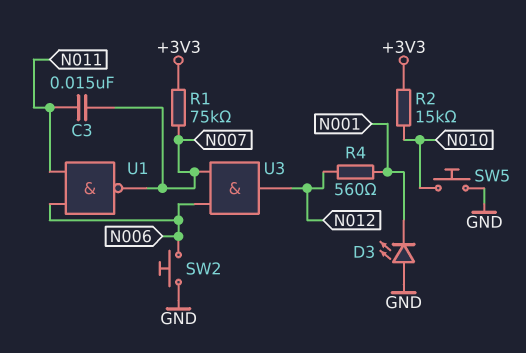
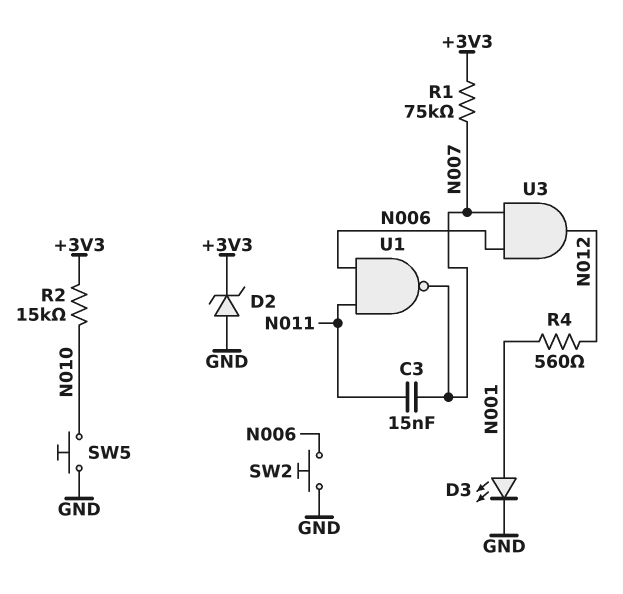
D2: none -> zener (A GND, K +3V3)
D3: LED (A GND, K N001) -> LED (A N001, K GND)

